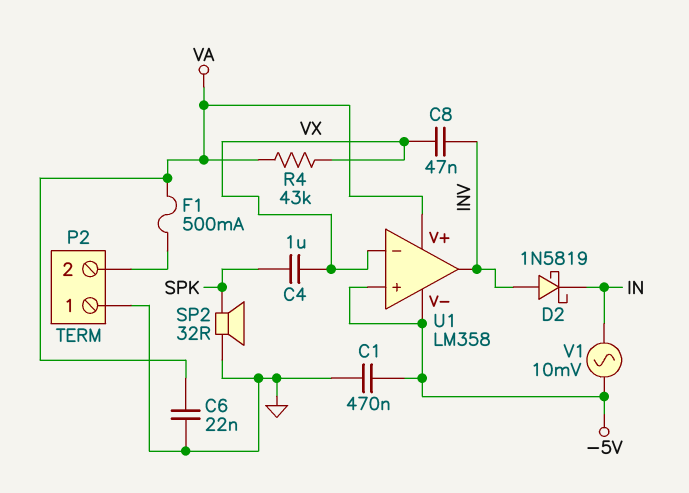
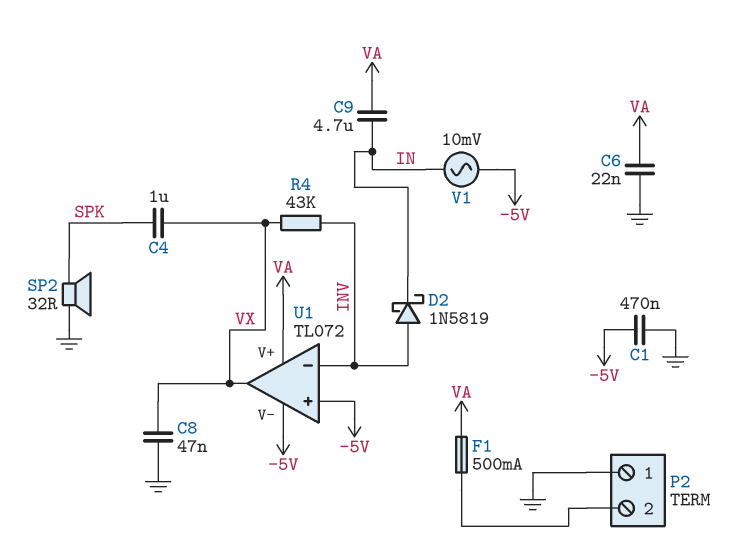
C8: 47nF (INV, VX) -> 47nF (GND, VX)
C9: none -> 4.7uF (IN, VA)
R4: 43k (VA, VX) -> 43k (INV, VX)
U1: LM358 -> TL072
U1 pin in-: VX -> INV
U1 pin out: INV -> VX

